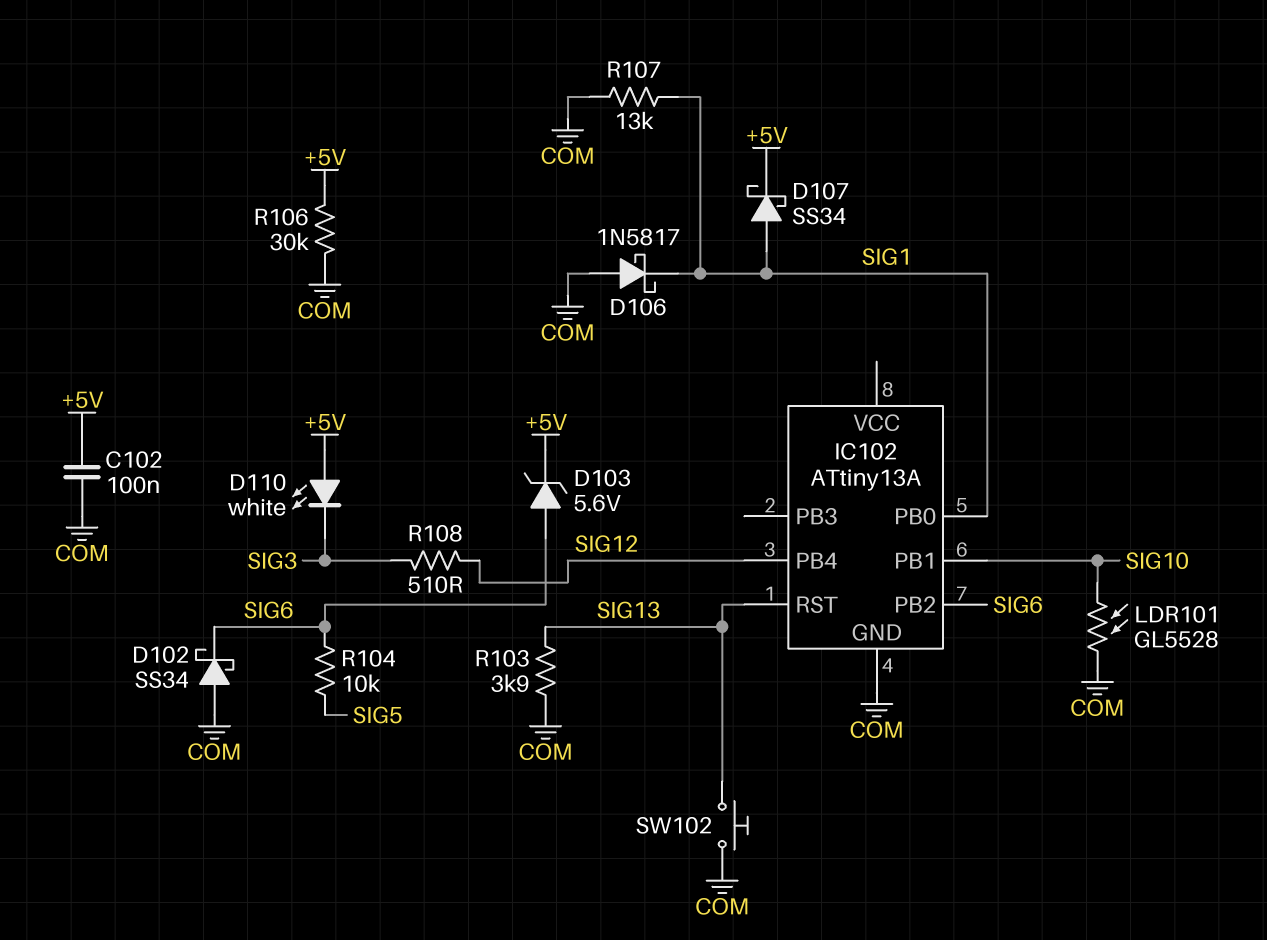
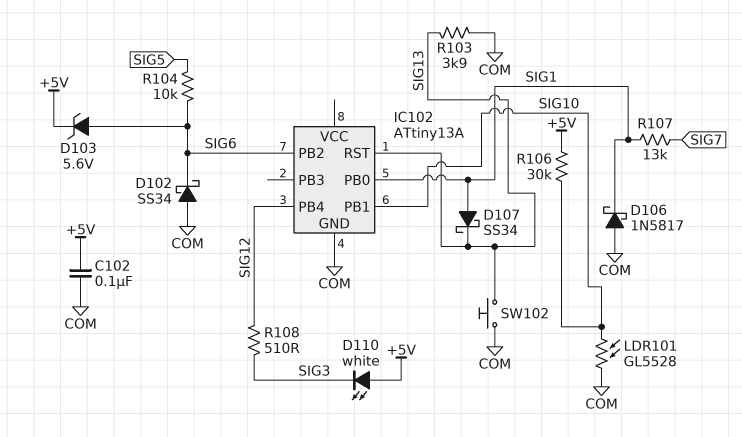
D107: schottky SS34 (A SIG1, K +5V) -> schottky SS34 (A SIG1, K SIG13)
R106: 30k (+5V, COM) -> 30k (+5V, SIG10)
R107: 13k (COM, SIG1) -> 13k (SIG1, SIG7)

